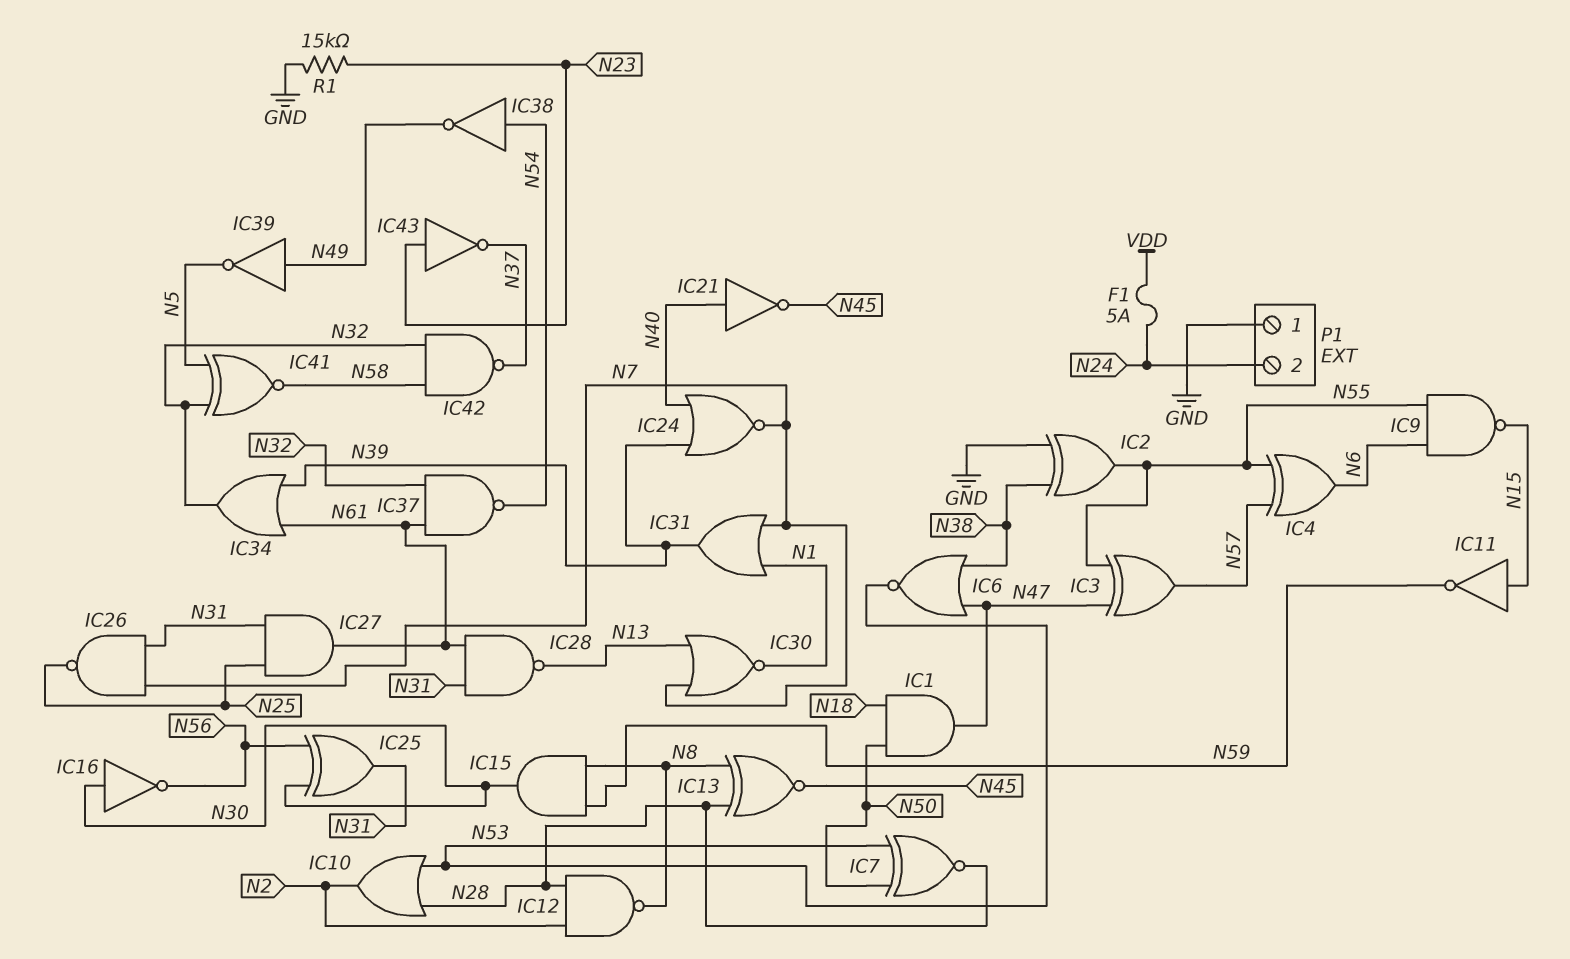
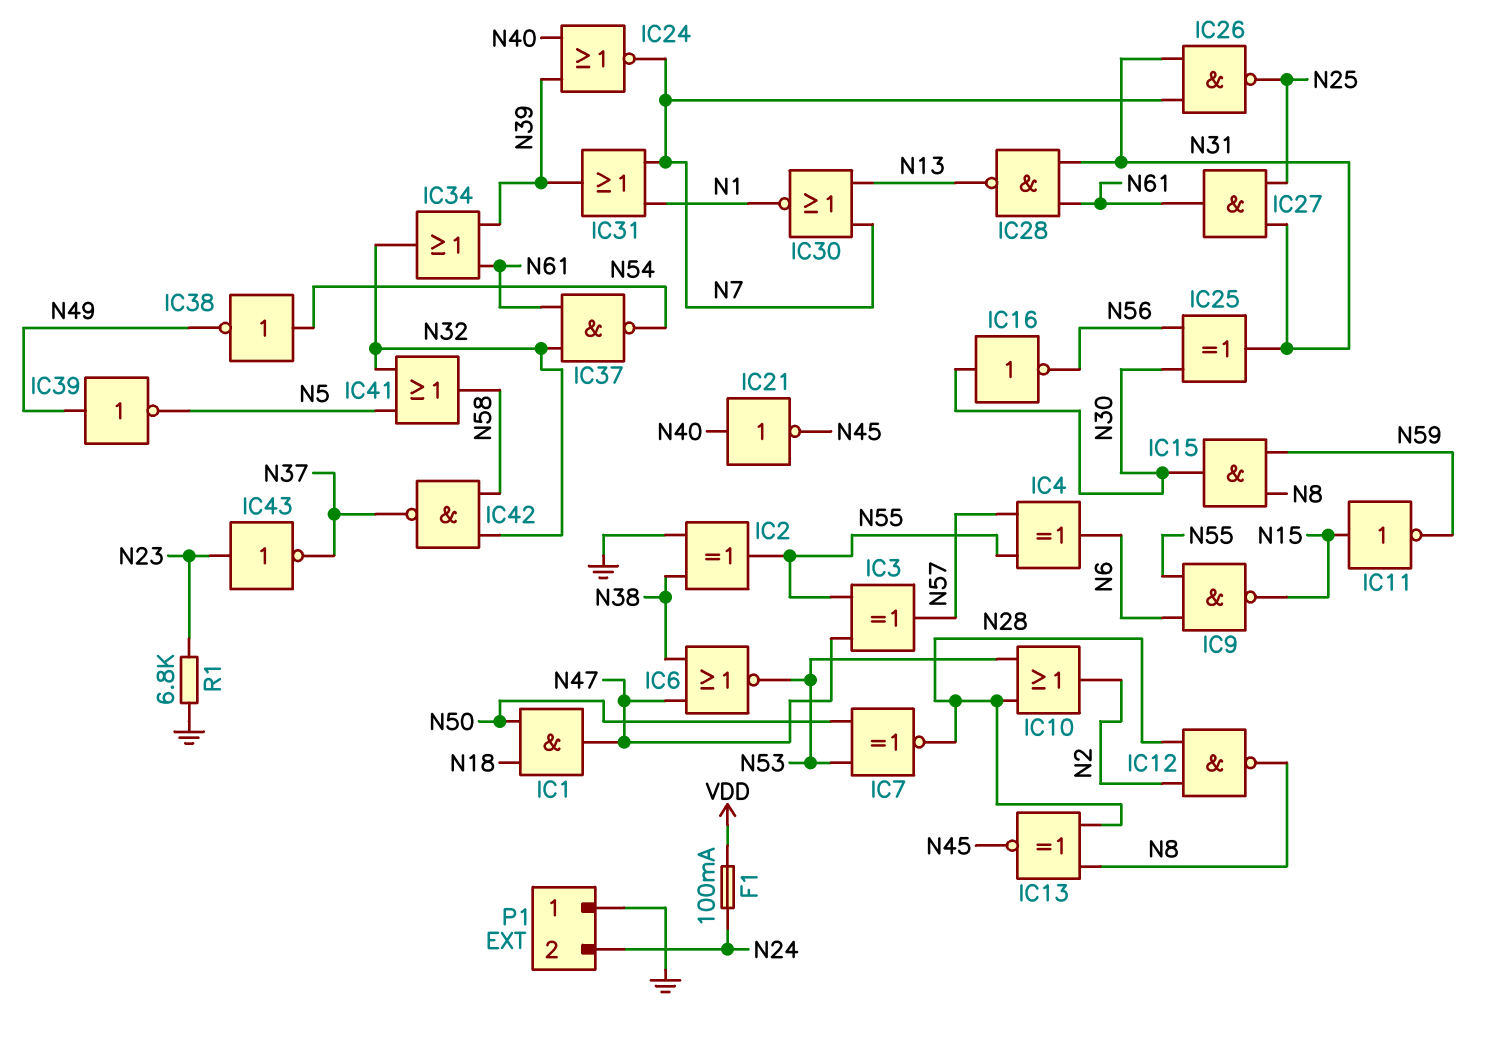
F1: 5A (N24, VDD) -> 100mA (N24, VDD)
IC41: XNOR (in N5, in N32, out N58) -> OR (in N5, in N32, out N58)
R1: 15k (GND, N23) -> 6.8k (GND, N23)

